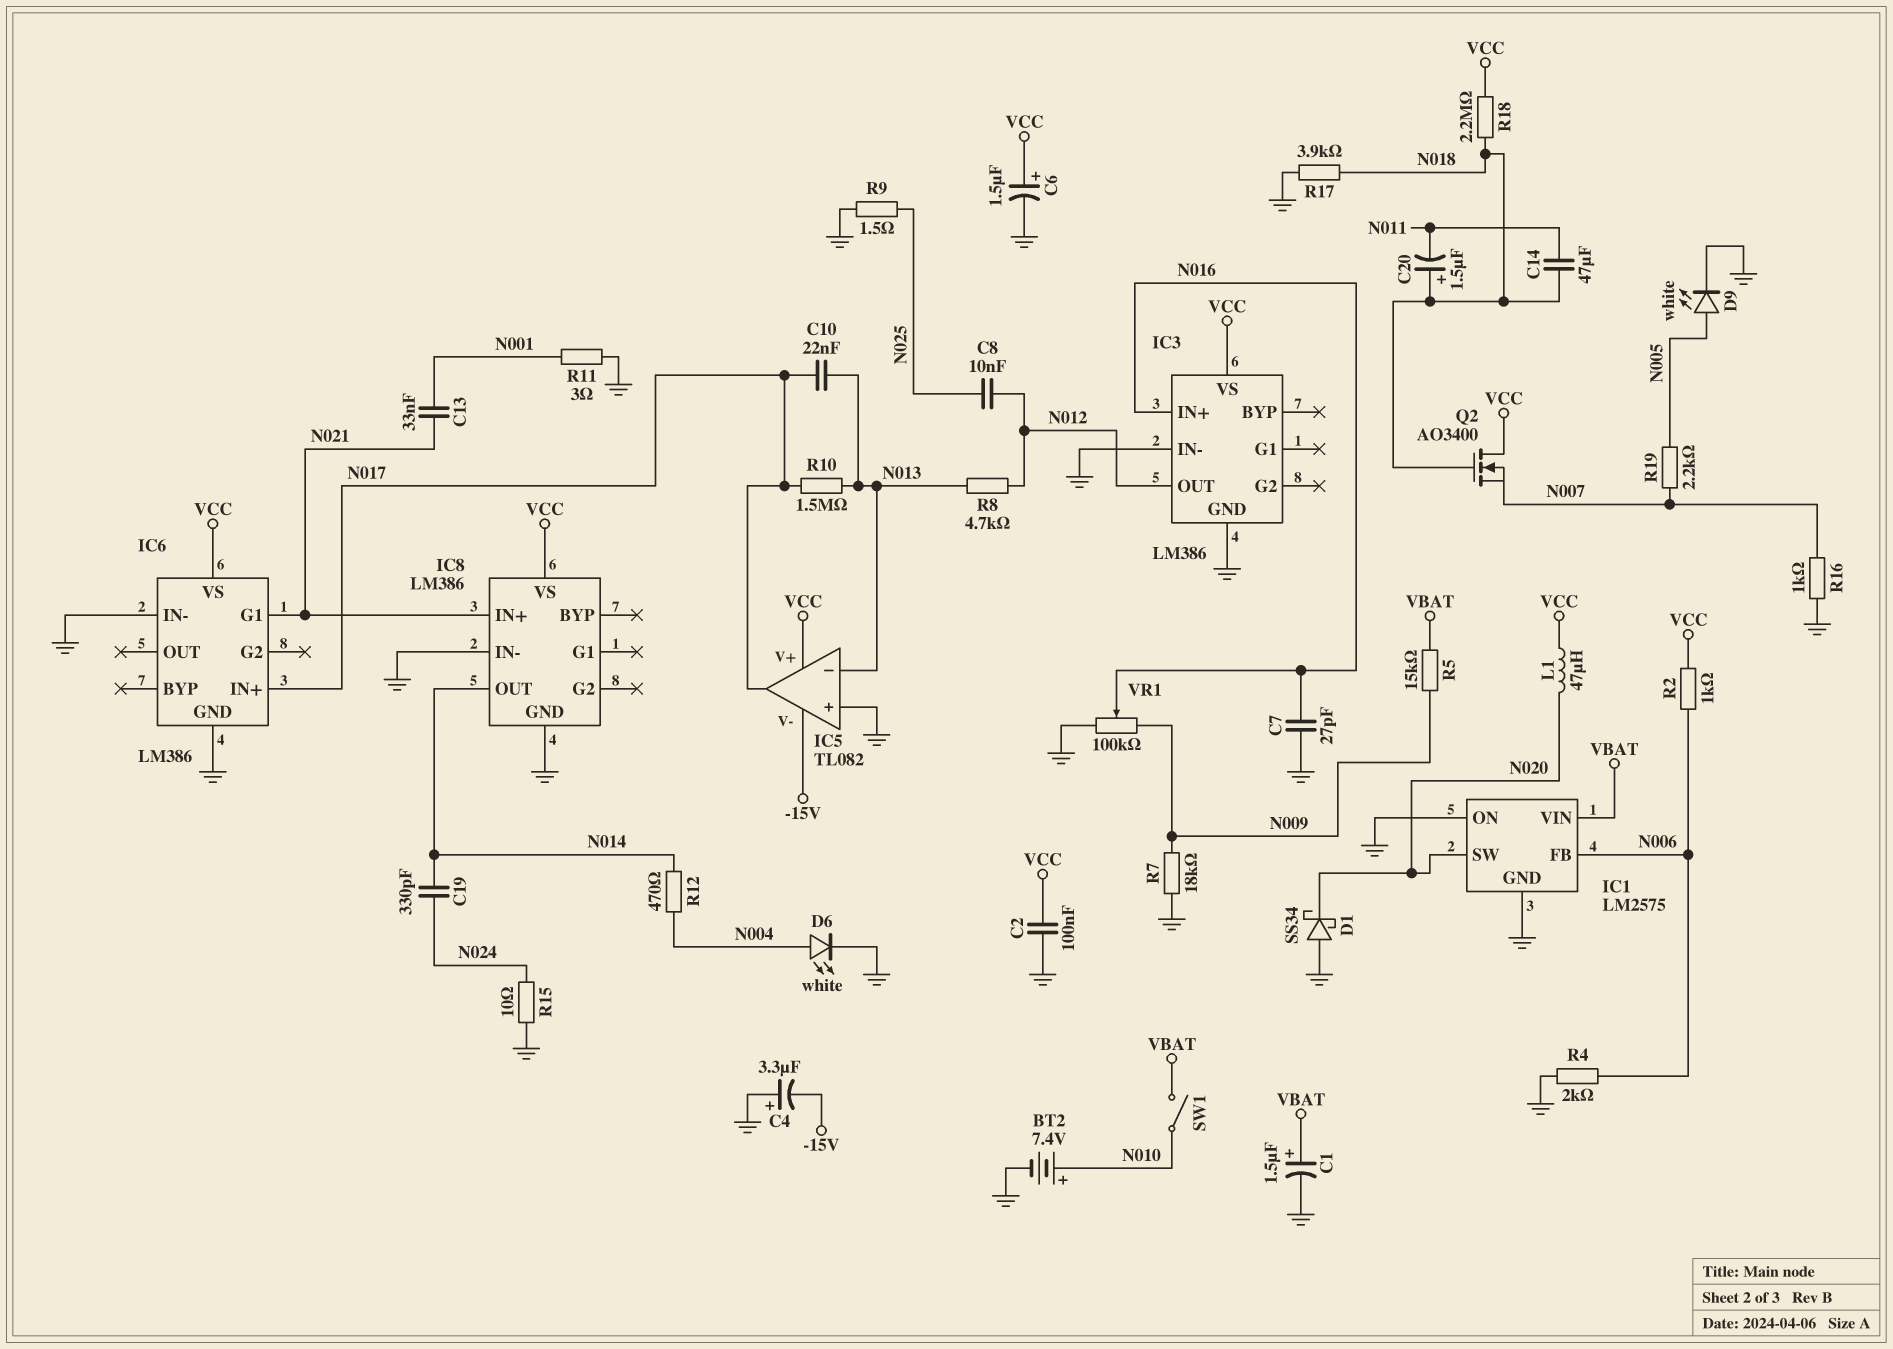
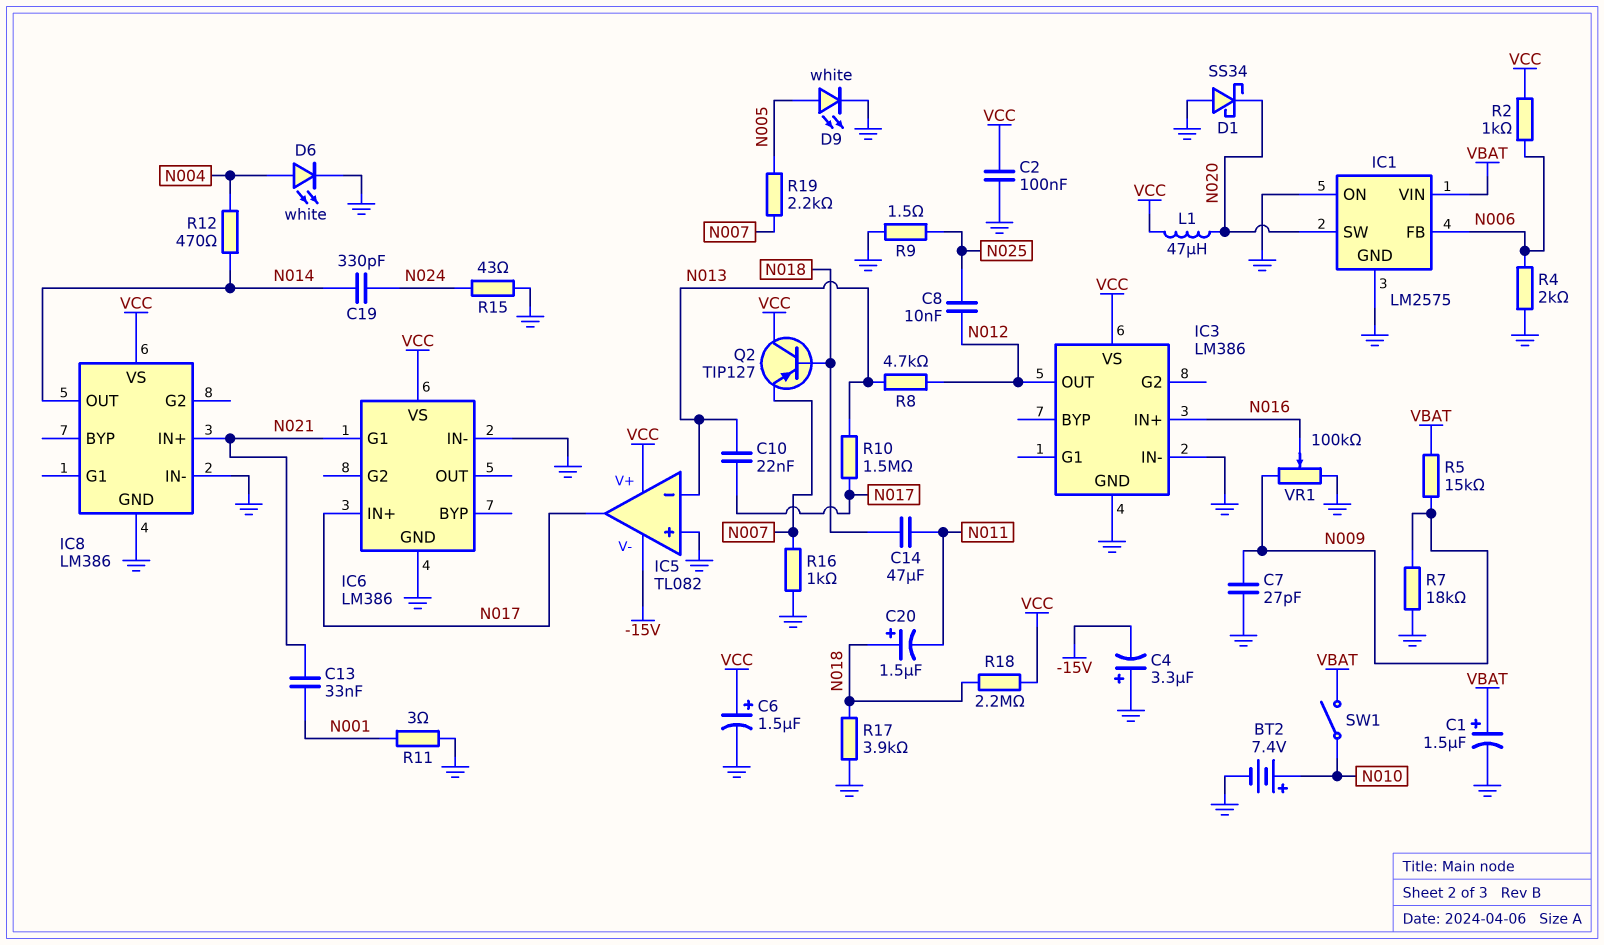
C7: 27pF (GND, N016) -> 27pF (GND, N009)
Q2: NMOS AO3400 (G N018, D VCC, S N007) -> PNP TIP127 (B N018, C VCC, E N007)
R15: 10 (GND, N024) -> 43 (GND, N024)

